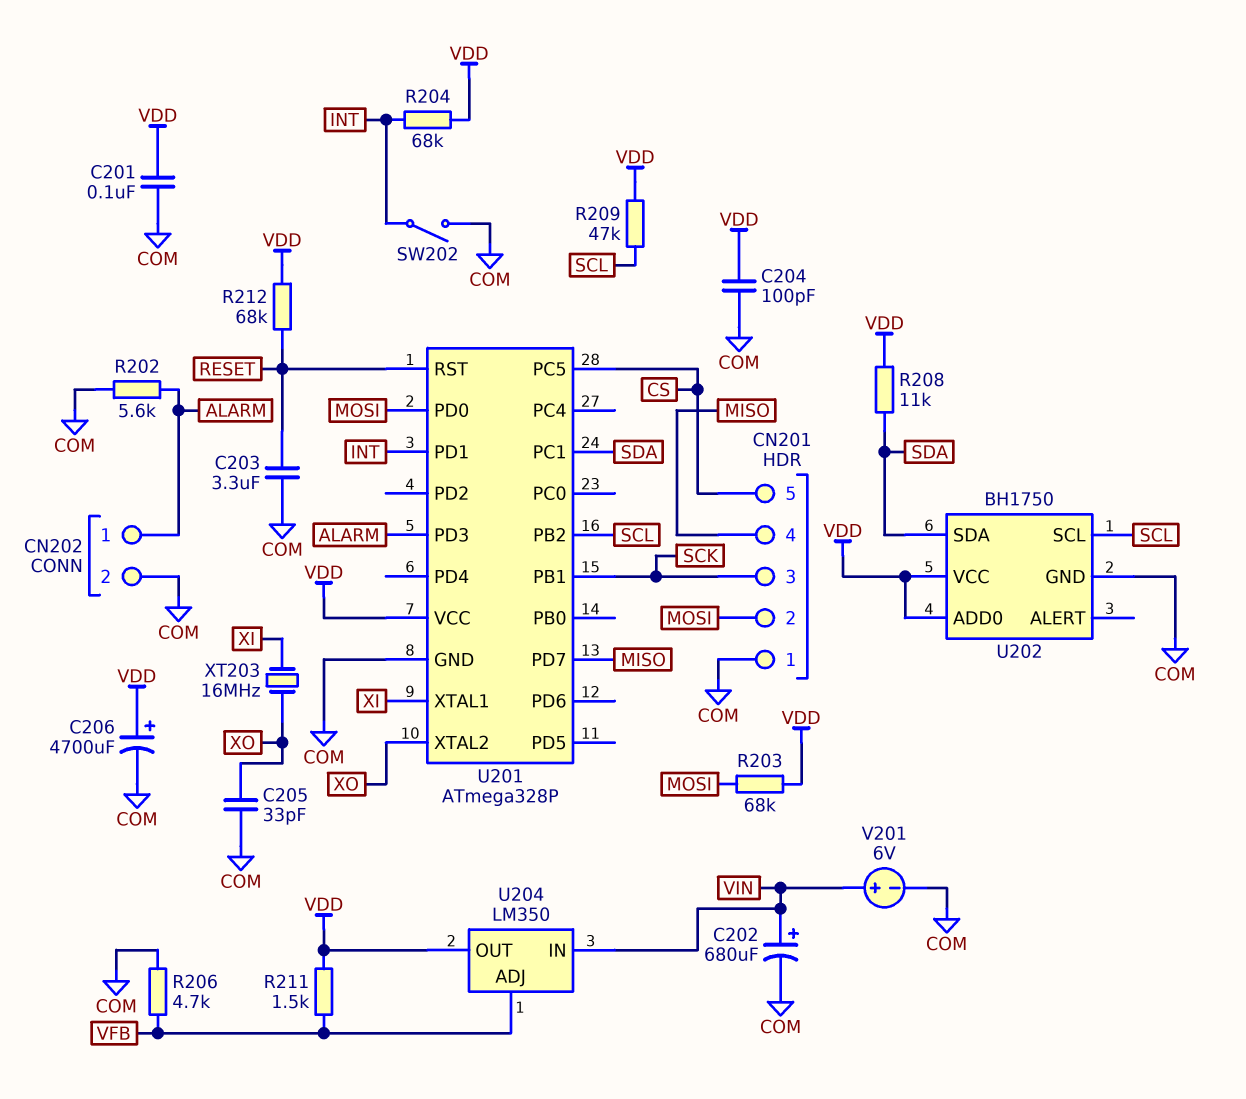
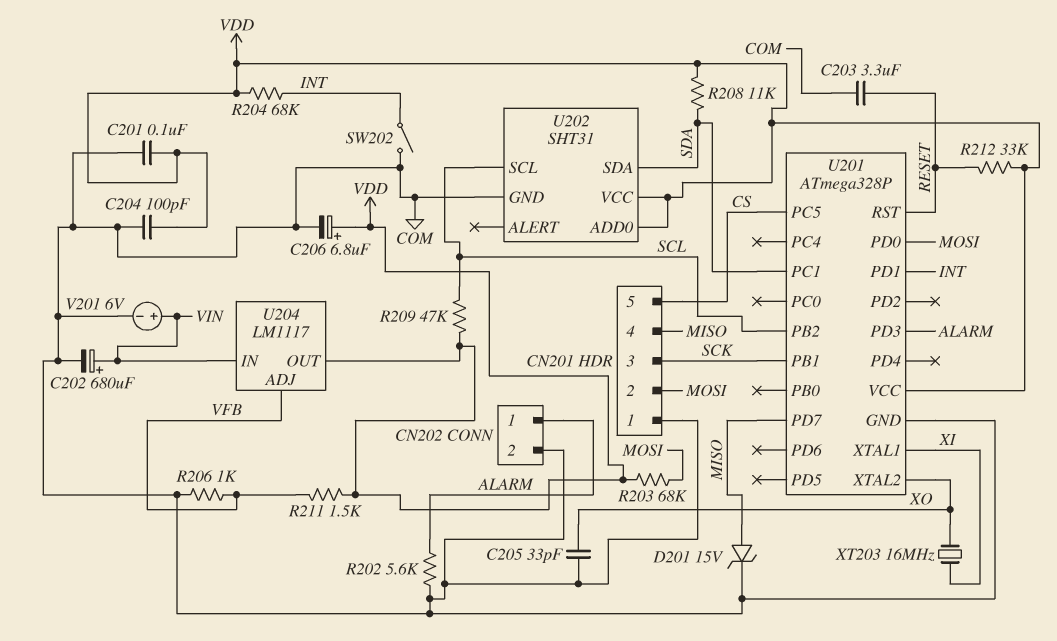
C206: 4700uF (plus VDD, minus COM) -> 6.8uF (plus VDD, minus COM)
D201: none -> zener 15V (A MISO, K COM)
R206: 4.7k (COM, VFB) -> 1k (COM, VFB)
R212: 68k (RESET, VDD) -> 33k (RESET, VDD)
U202: BH1750 -> SHT31
U204: LM350 -> LM1117

